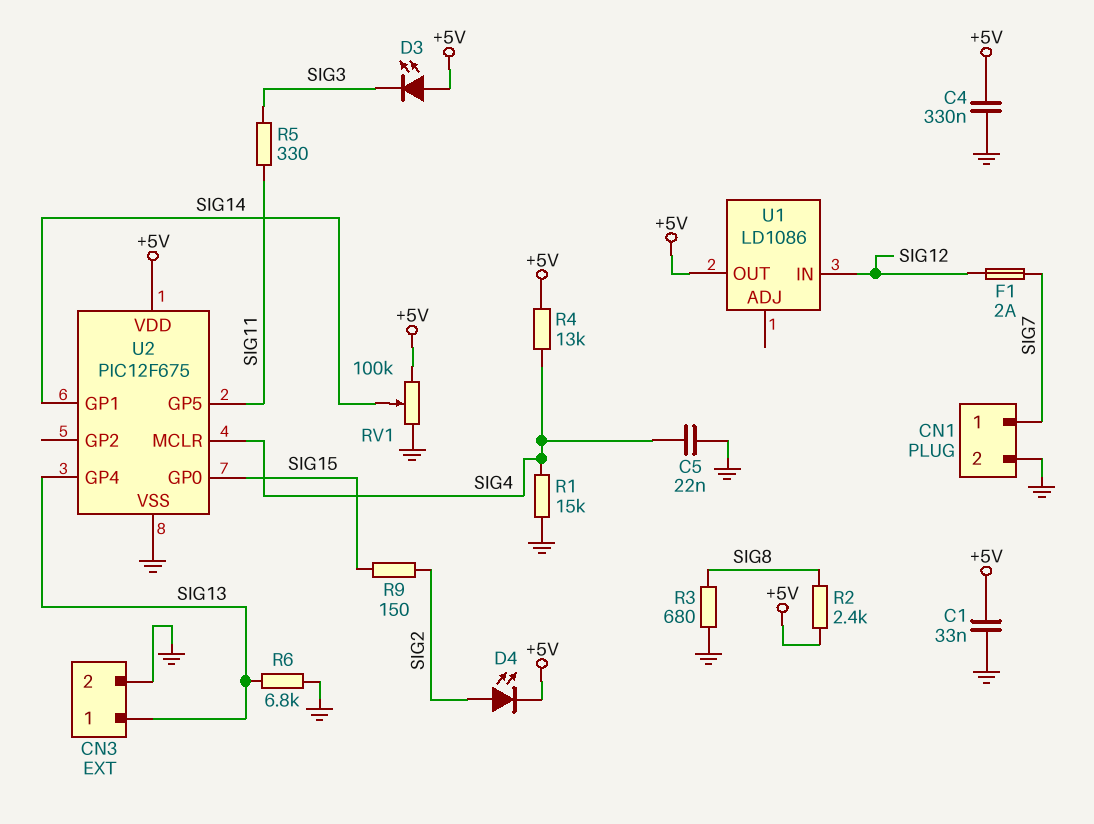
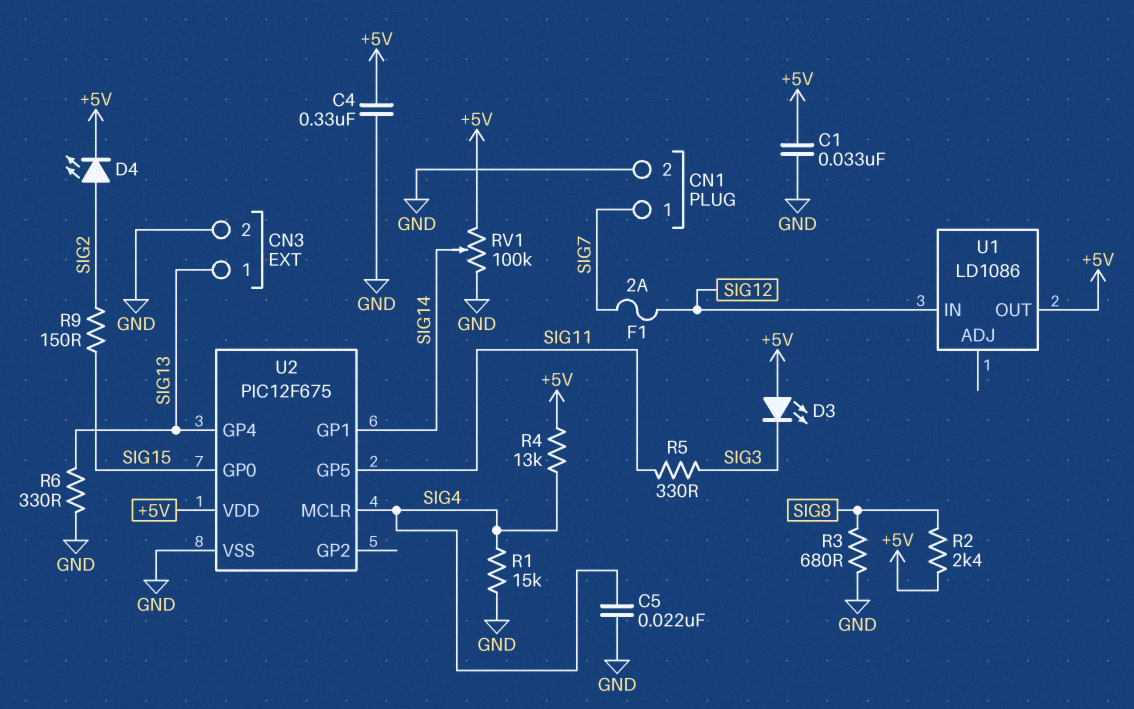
R6: 6.8k (GND, SIG13) -> 330 (GND, SIG13)

